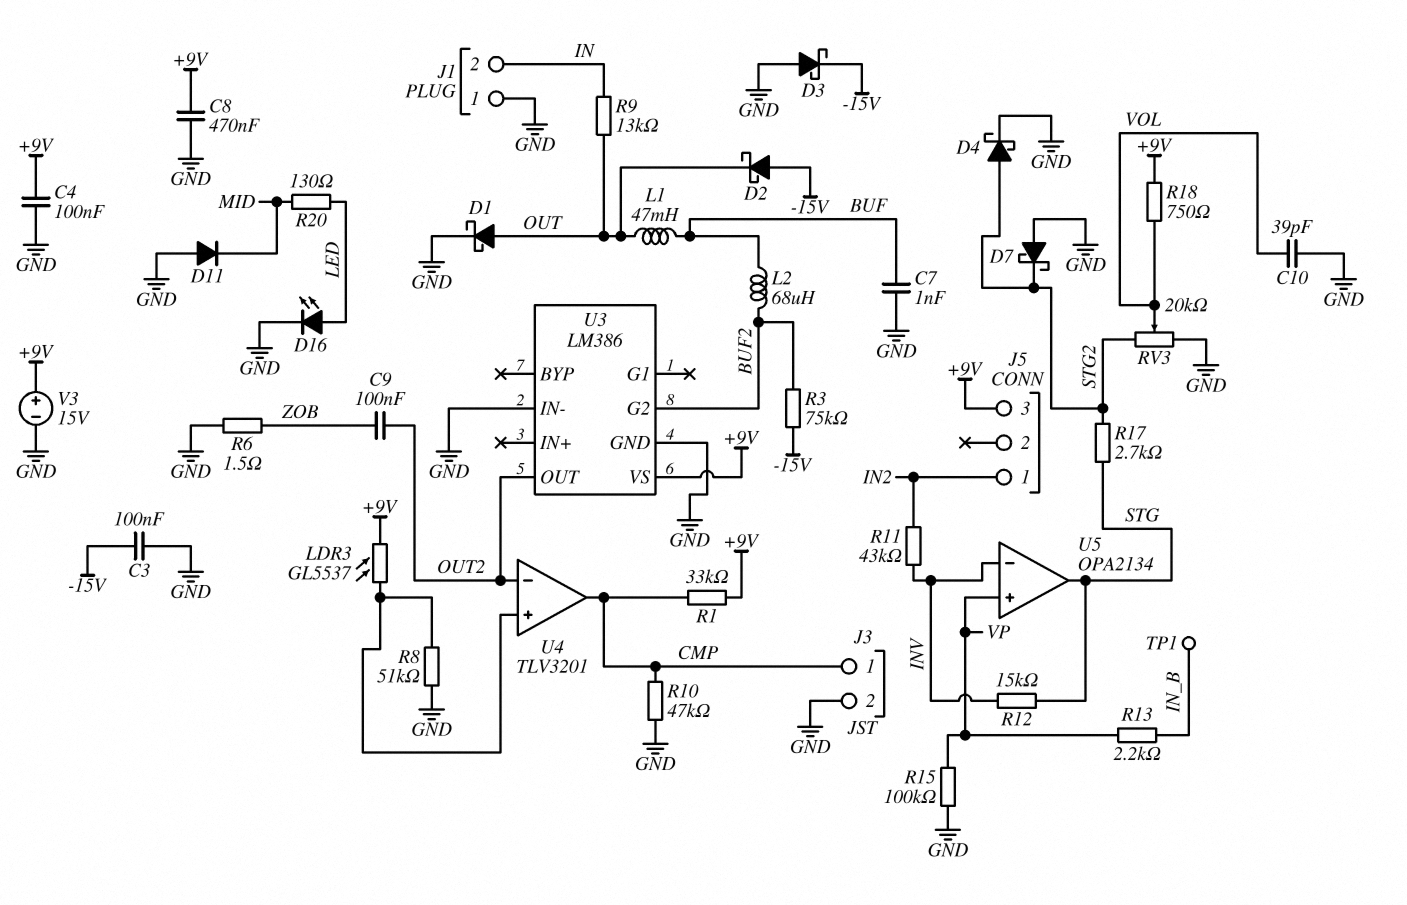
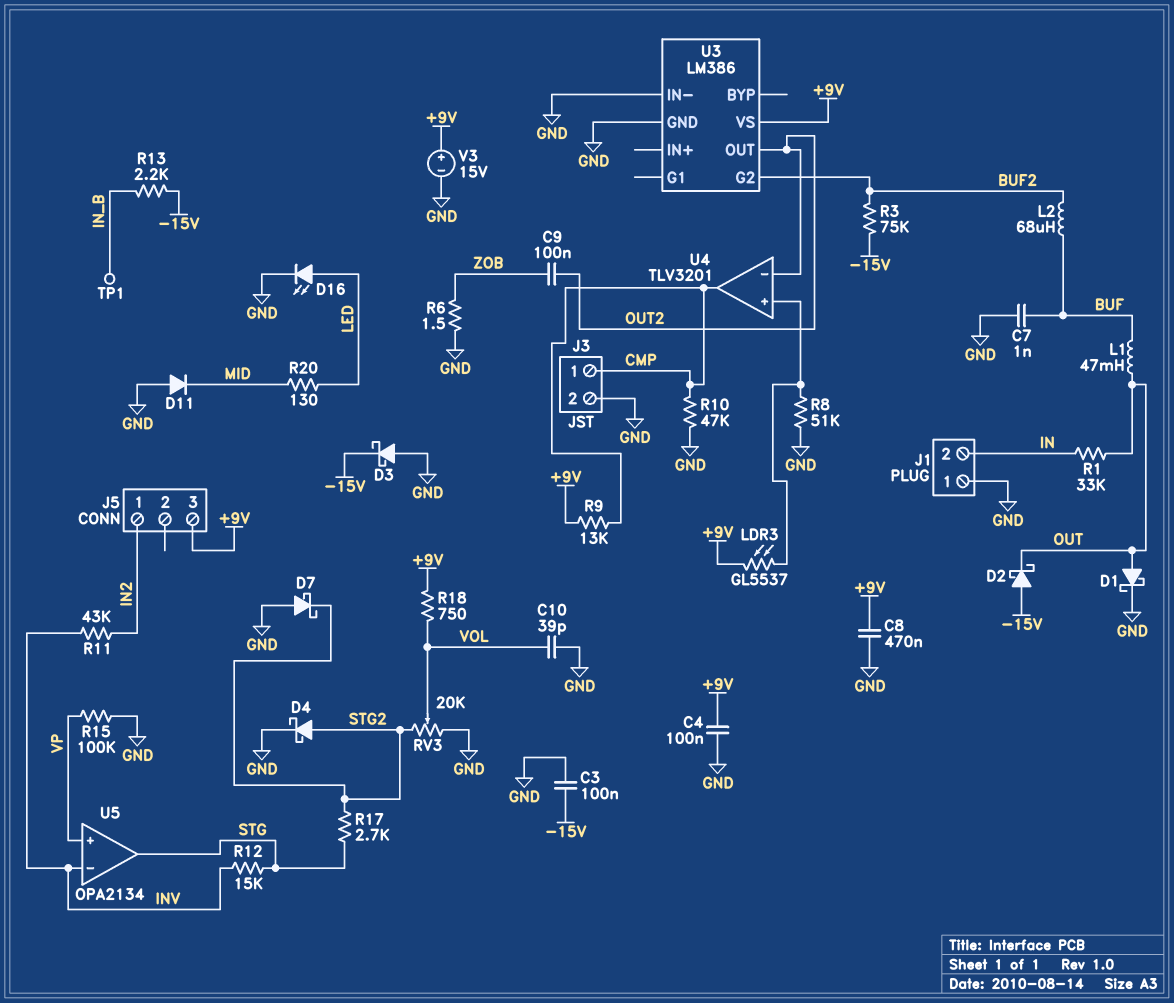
R1: 33k (+9V, CMP) -> 33k (IN, OUT)
R9: 13k (IN, OUT) -> 13k (+9V, CMP)
R13: 2.2k (IN_B, VP) -> 2.2k (-15V, IN_B)

